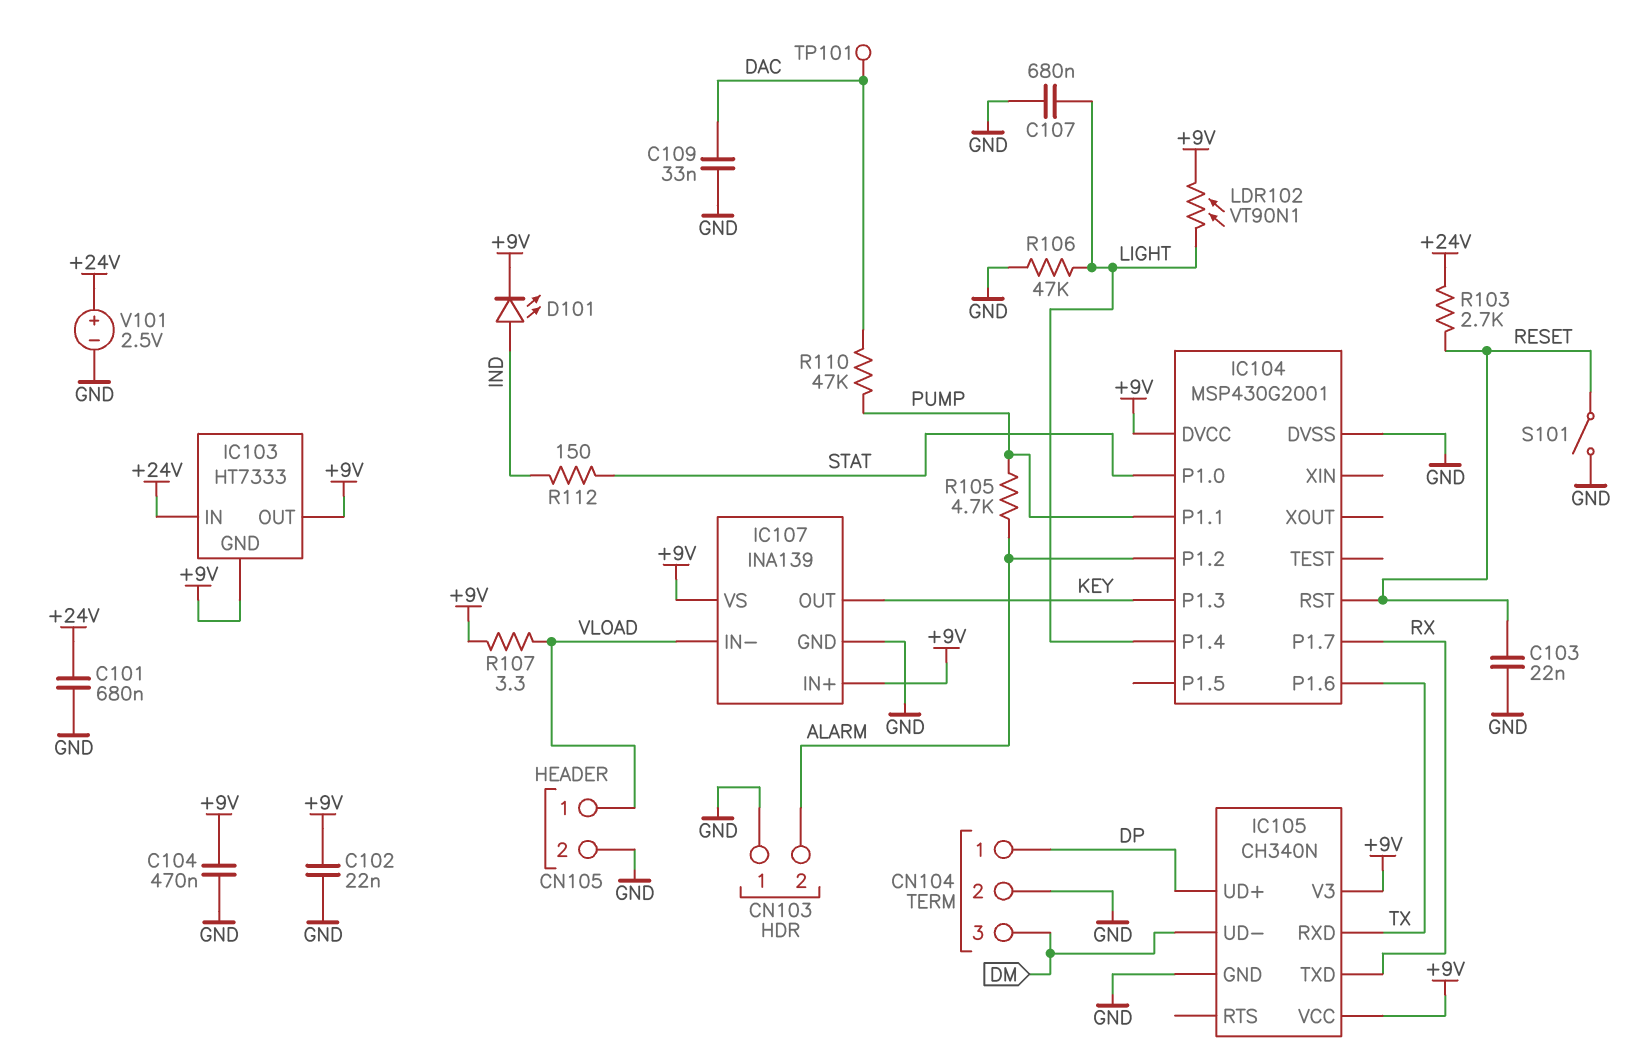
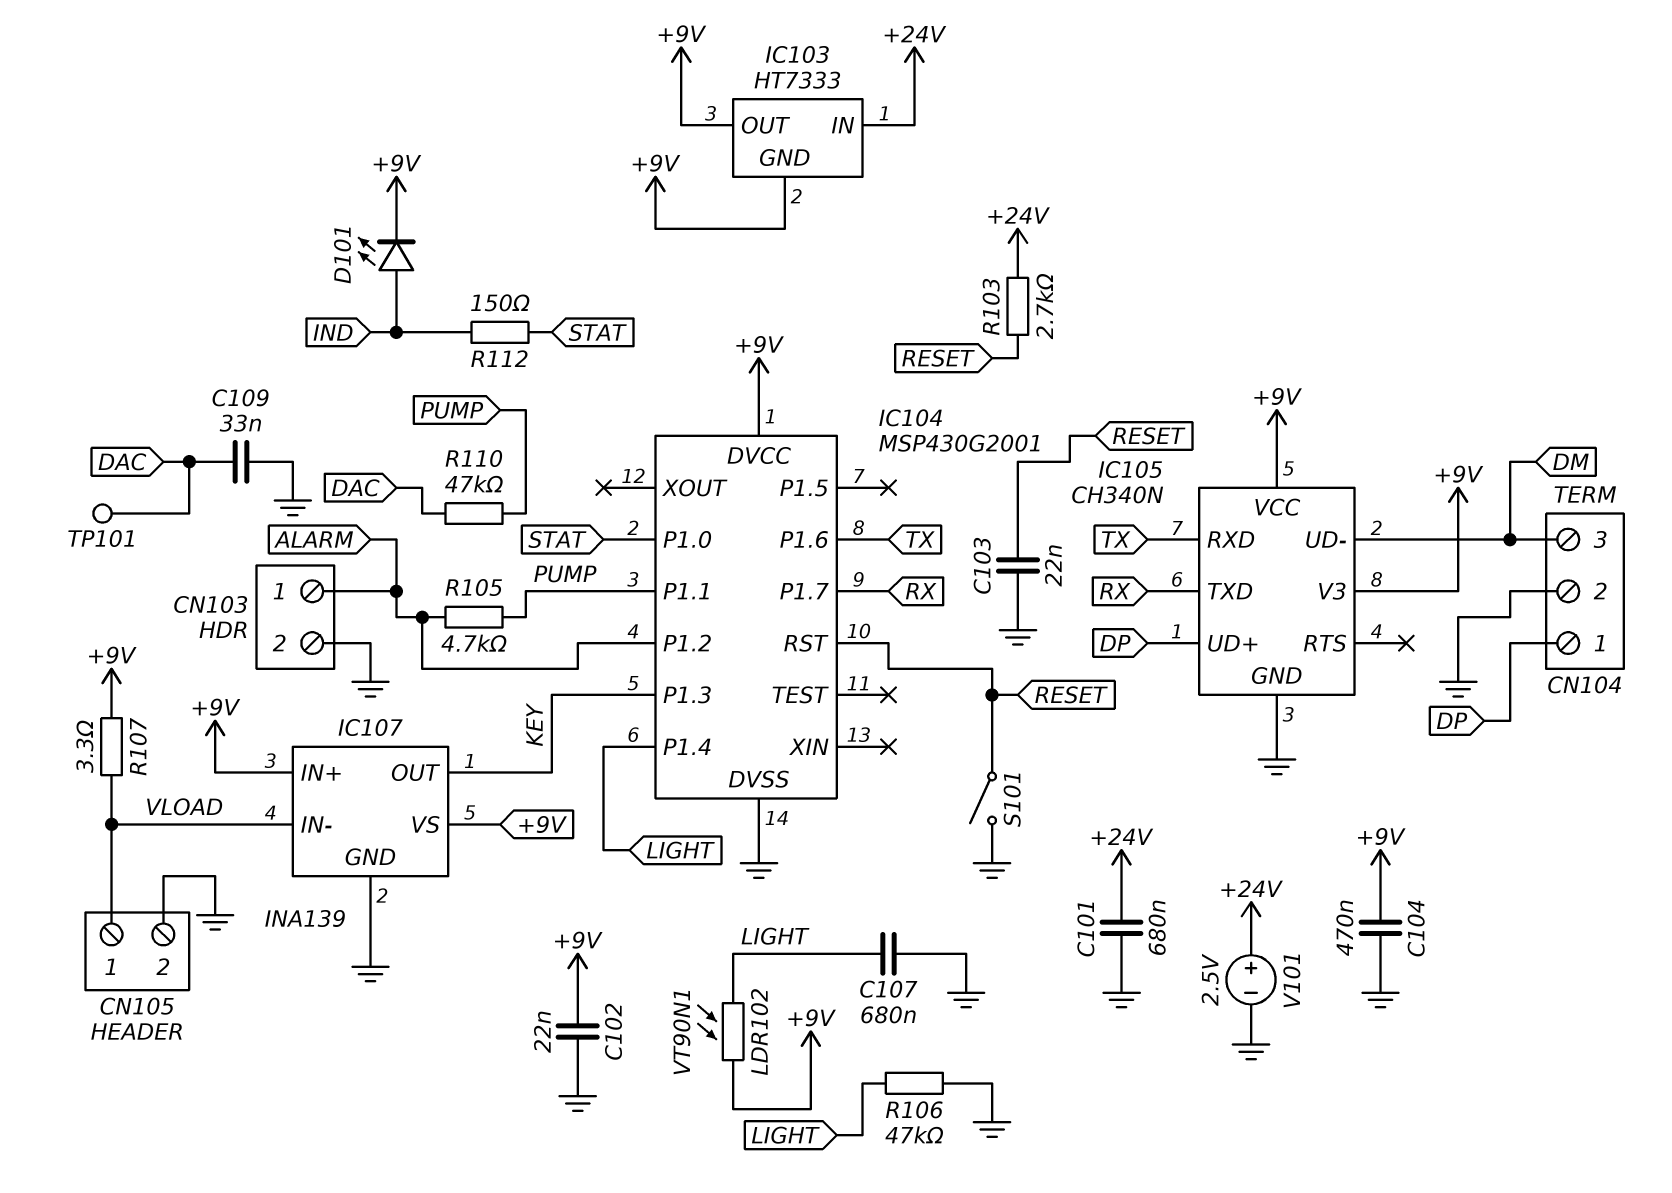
CN103 pin 1: GND -> ALARM
CN103 pin 2: ALARM -> GND

